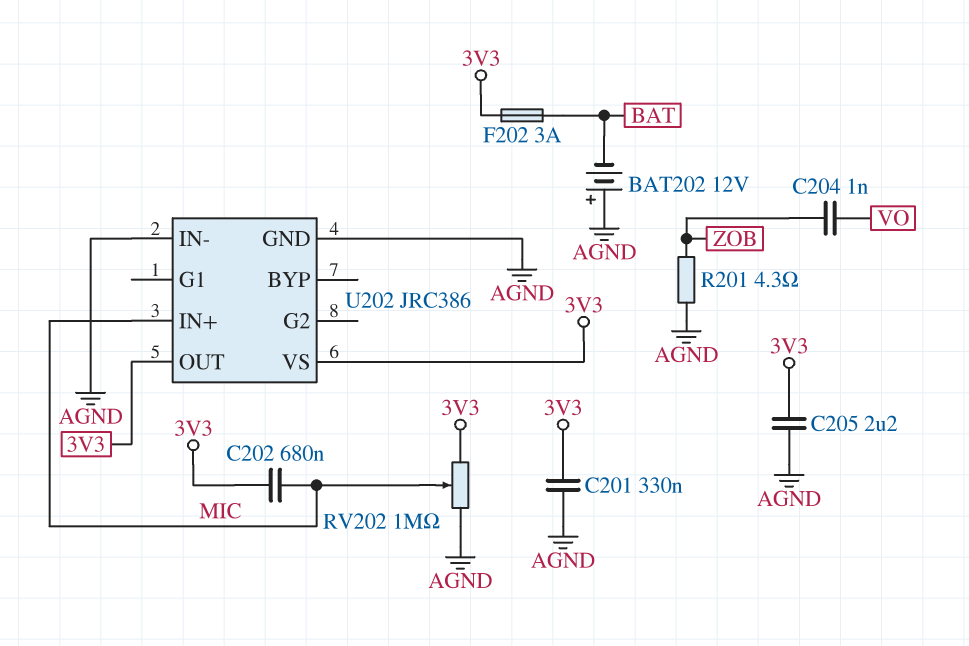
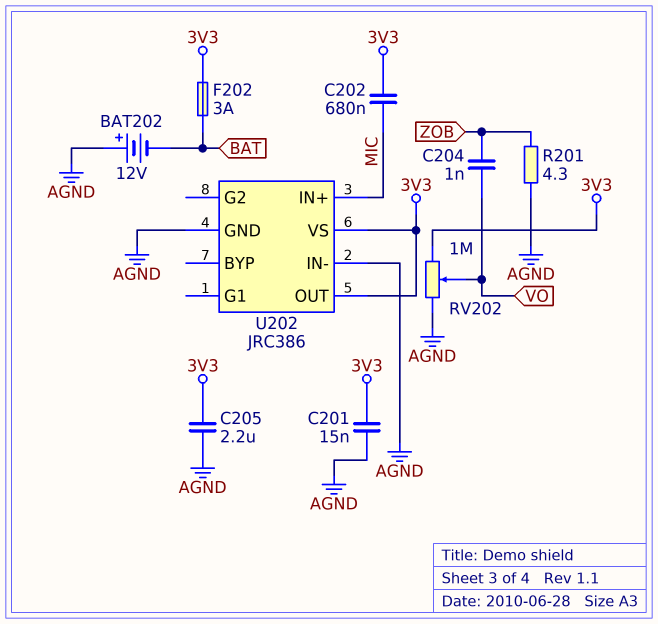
C201: 330nF (3V3, AGND) -> 15nF (3V3, AGND)
RV202: 1M (3V3, AGND, wiper MIC) -> 1M (3V3, AGND, wiper VO)

